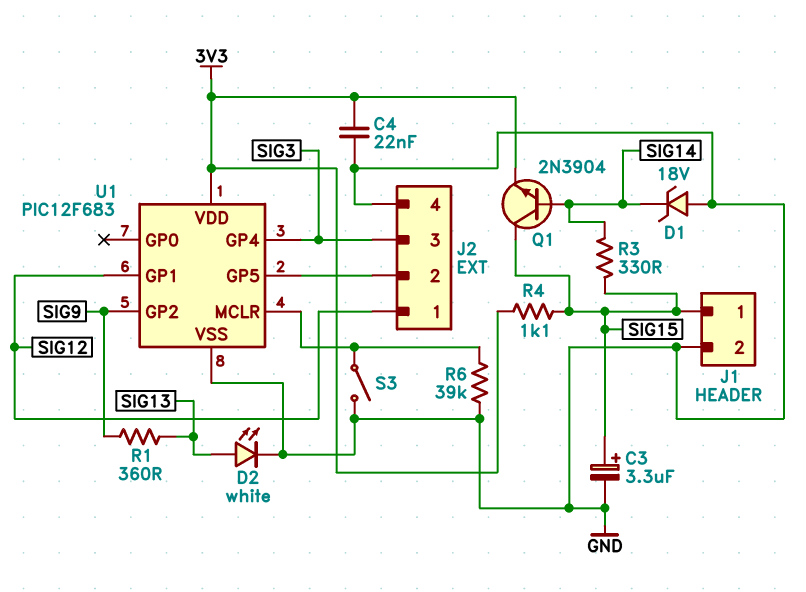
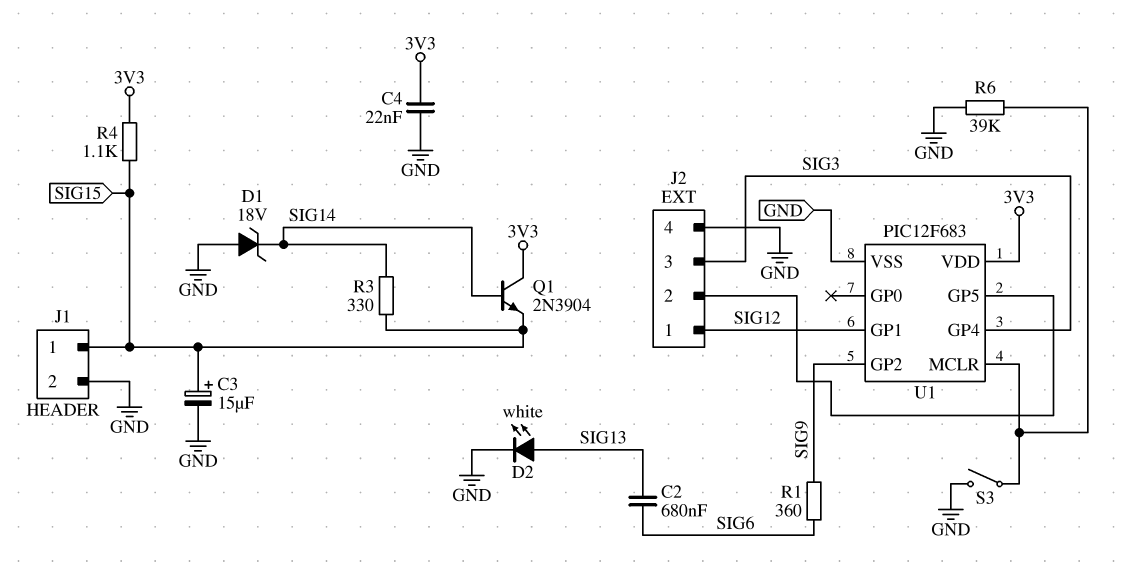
C2: none -> 680nF (SIG6, SIG13)
C3: 3.3uF (plus SIG15, minus GND) -> 15uF (plus SIG15, minus GND)
Q1: NPN 2N3904 (B SIG14, C SIG15, E 3V3) -> NPN 2N3904 (B SIG14, C 3V3, E SIG15)
R1: 360 (SIG9, SIG13) -> 360 (SIG6, SIG9)

